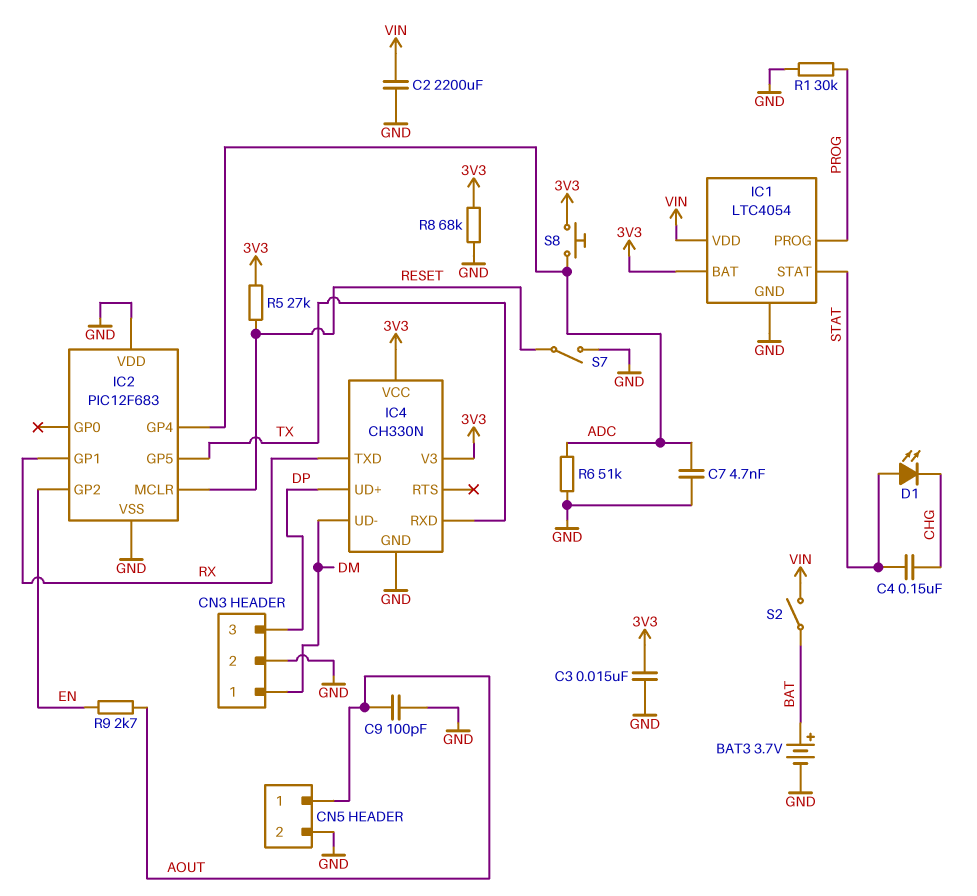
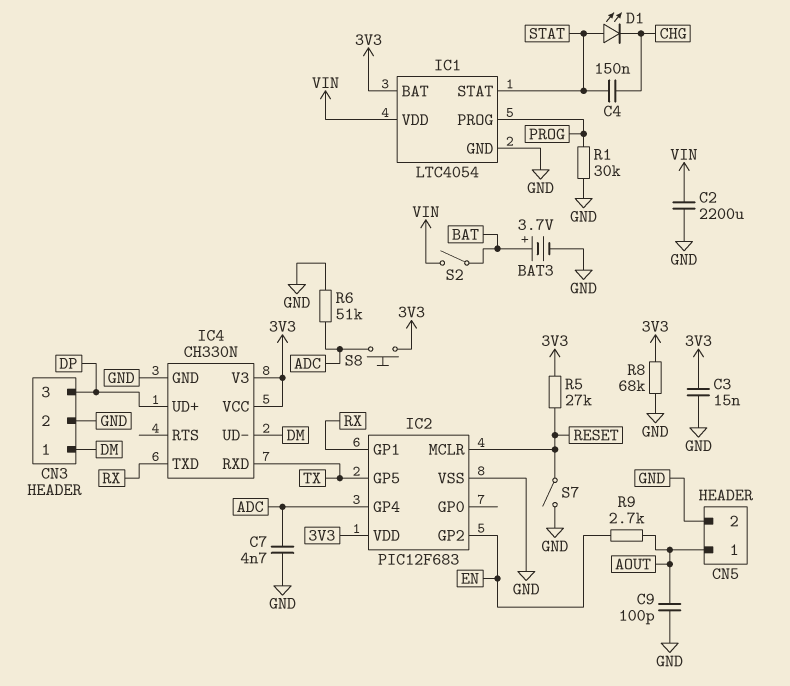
IC2 pin VDD: GND -> 3V3

